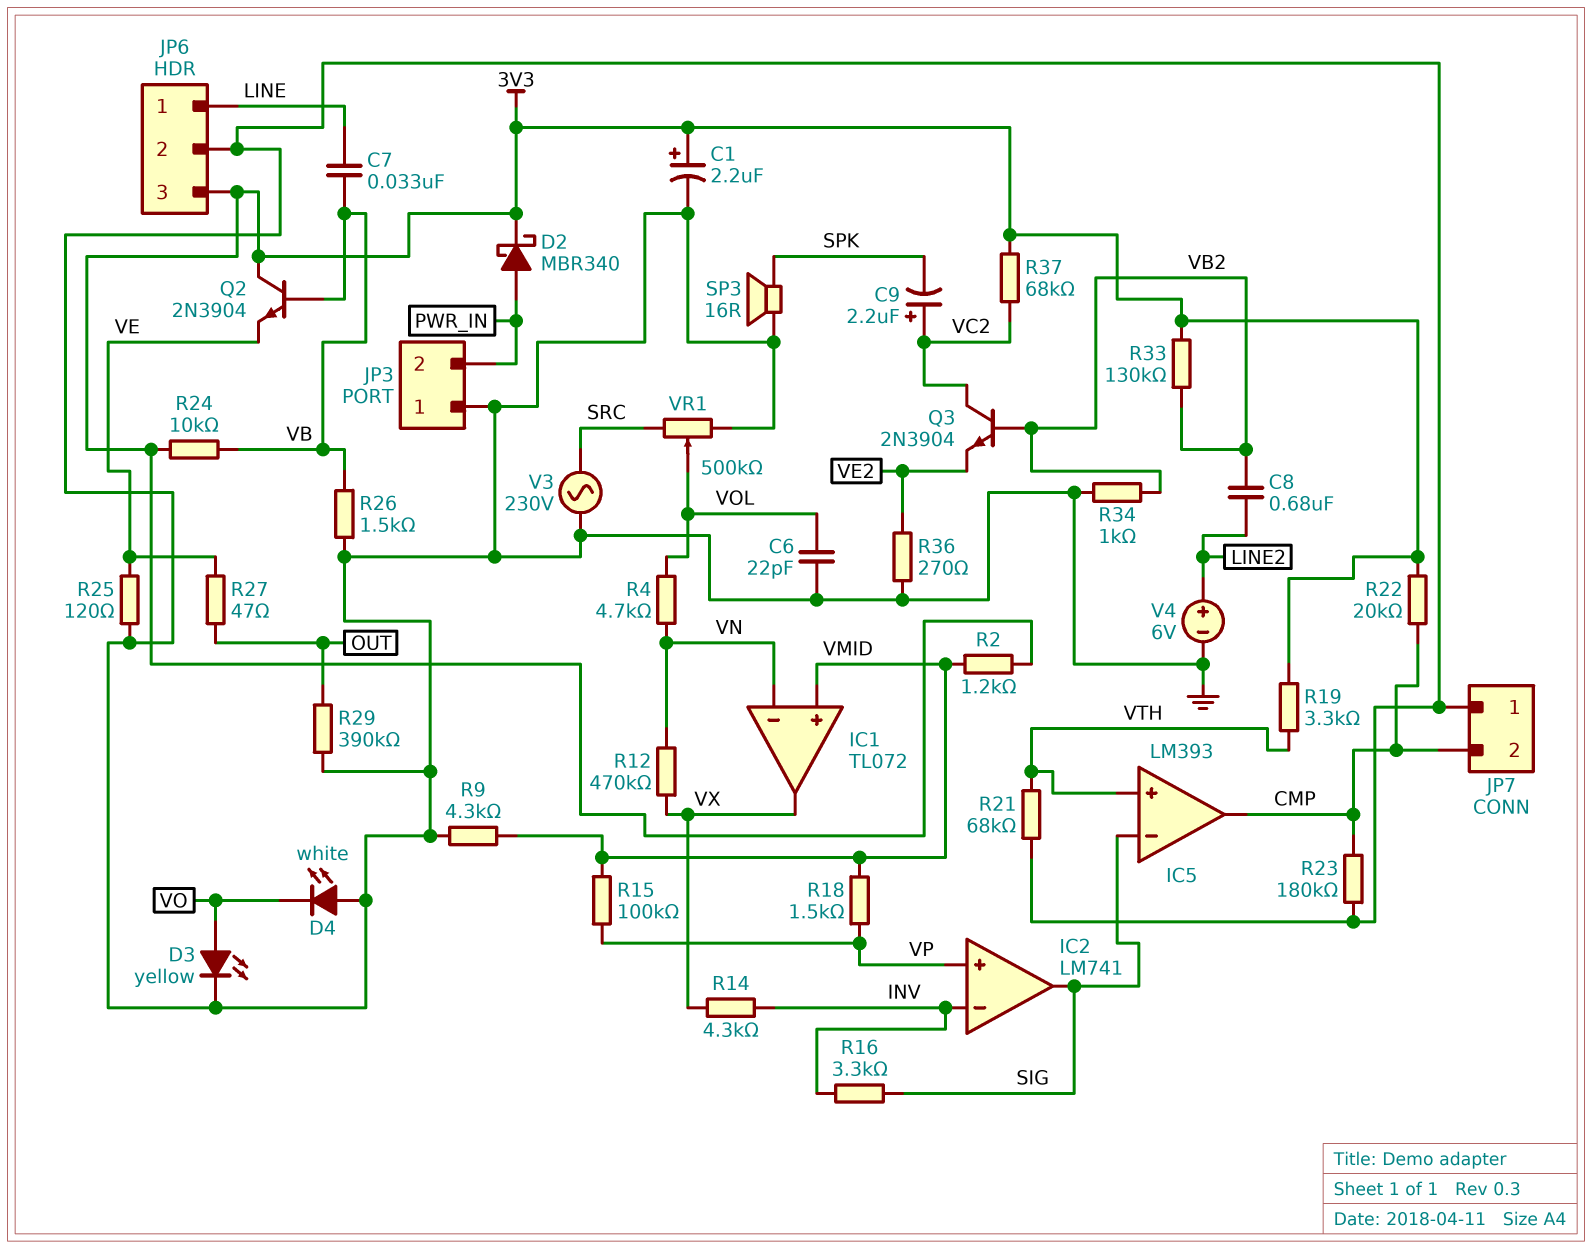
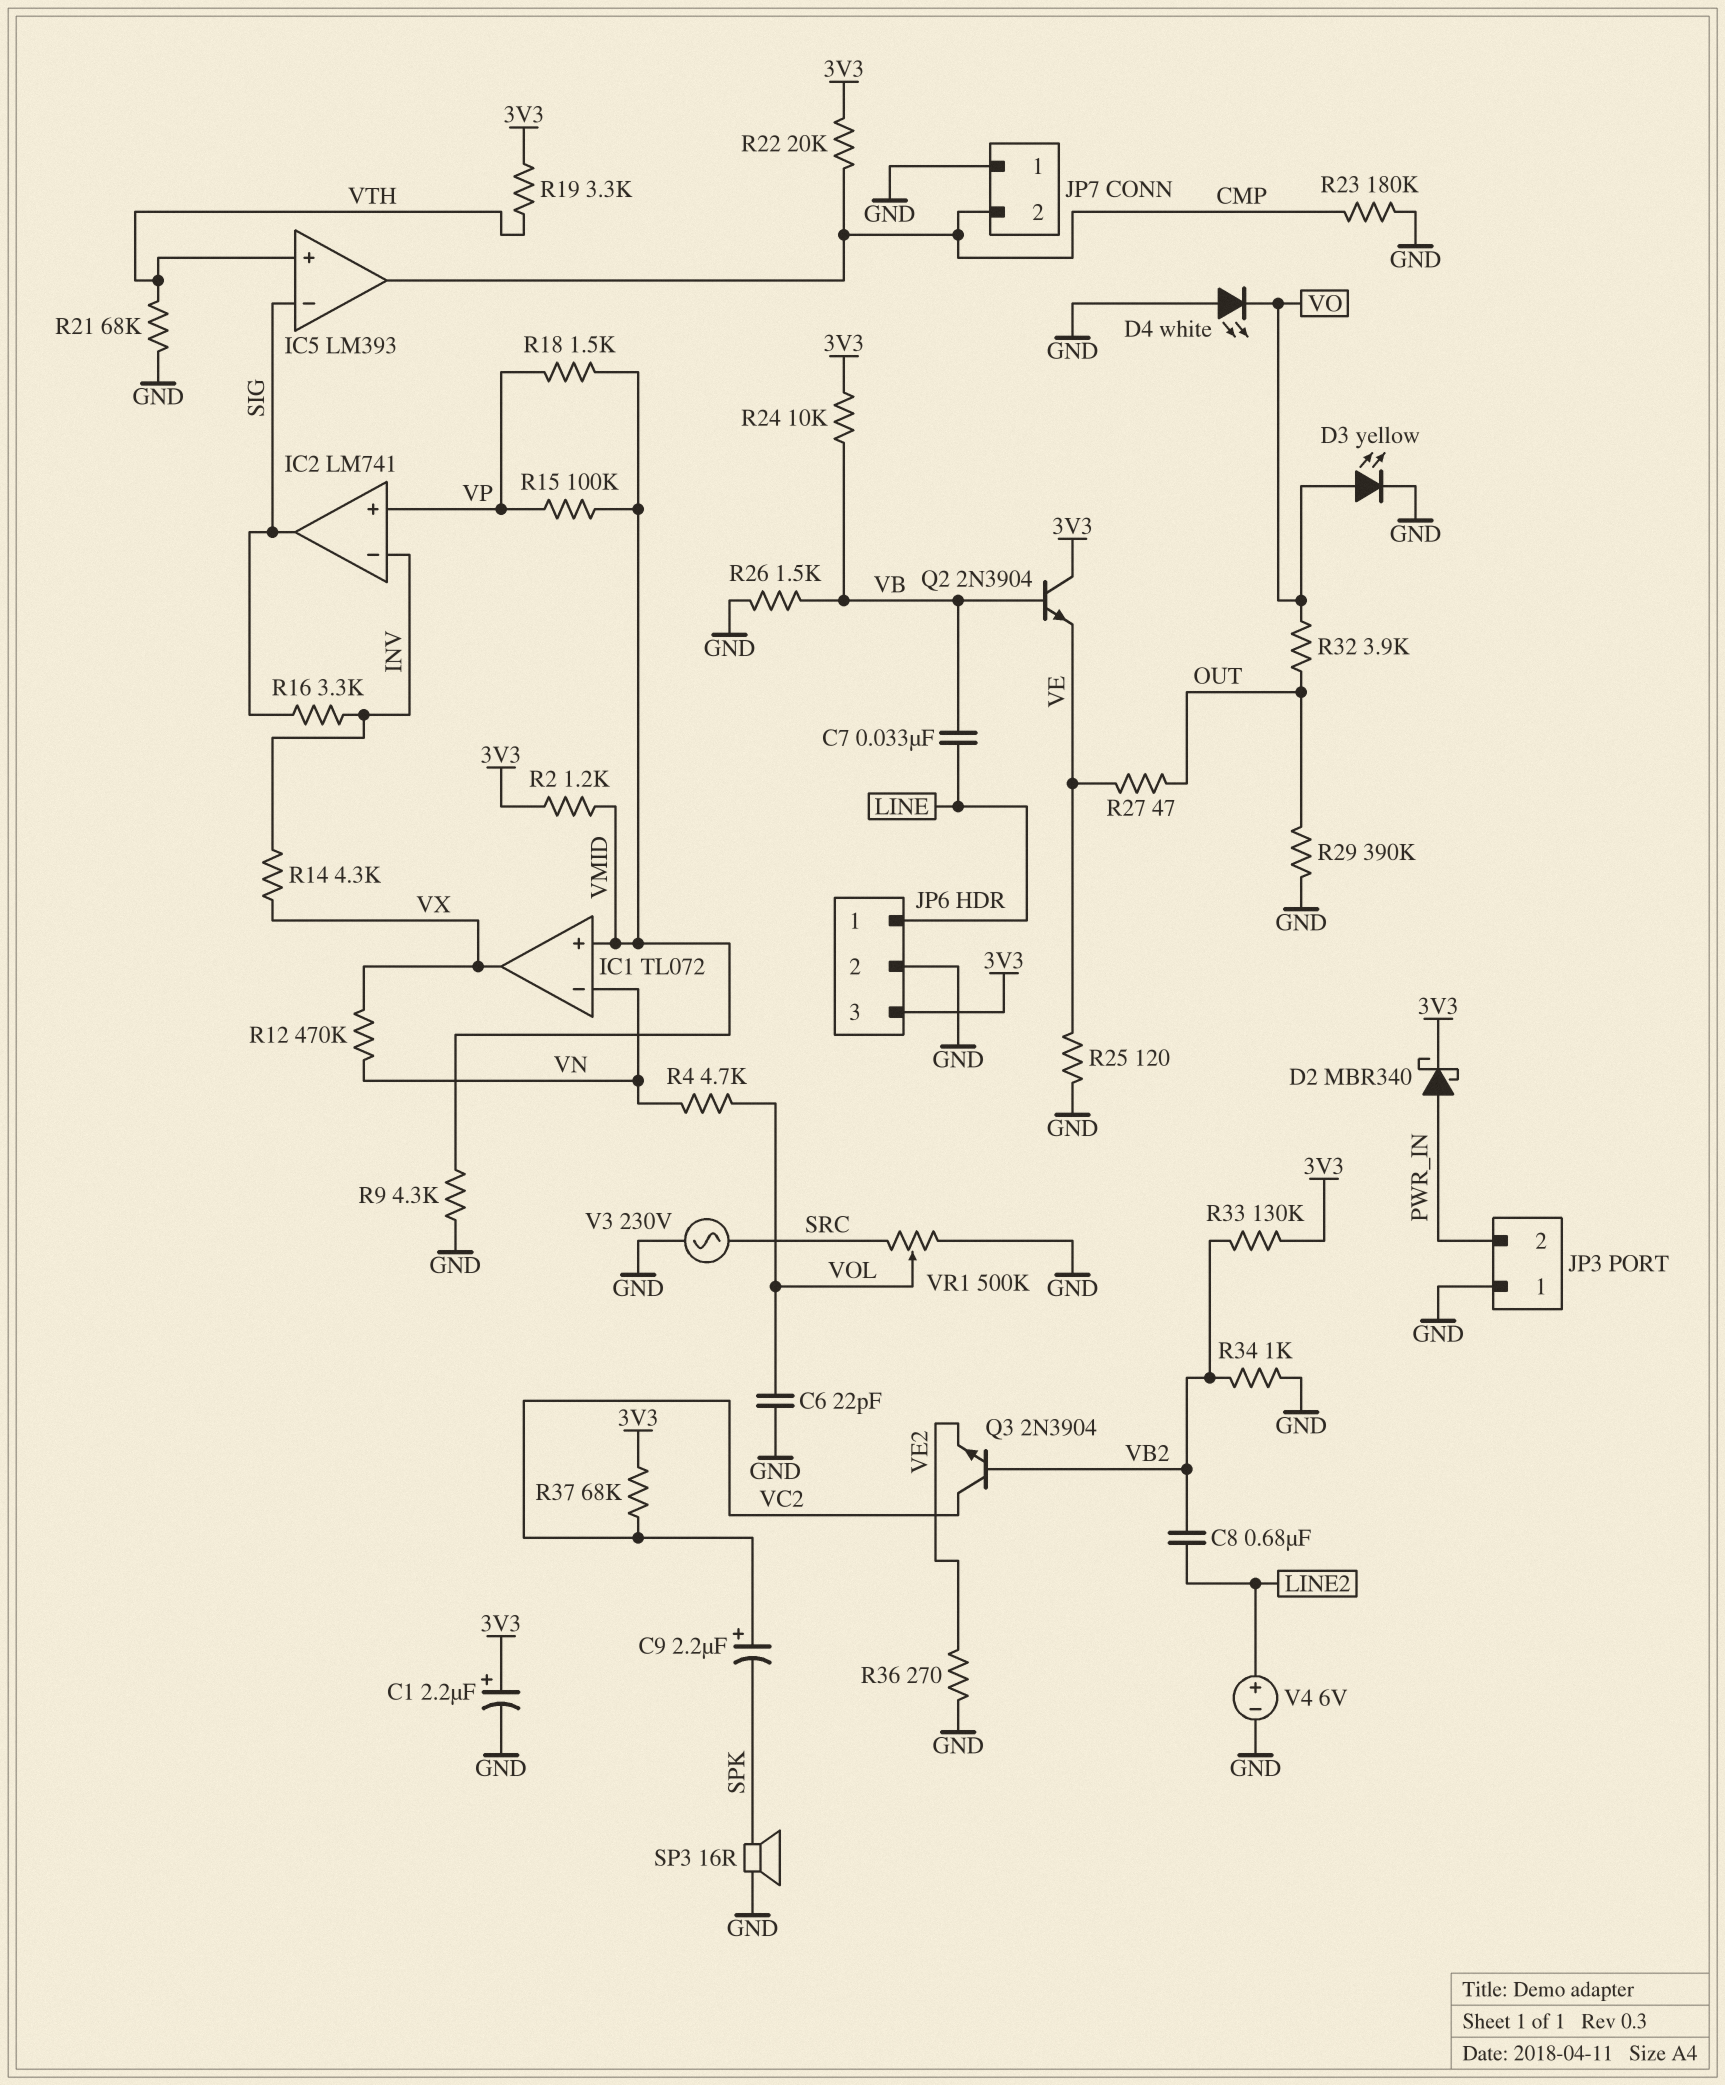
R32: none -> 3.9k (OUT, VO)

